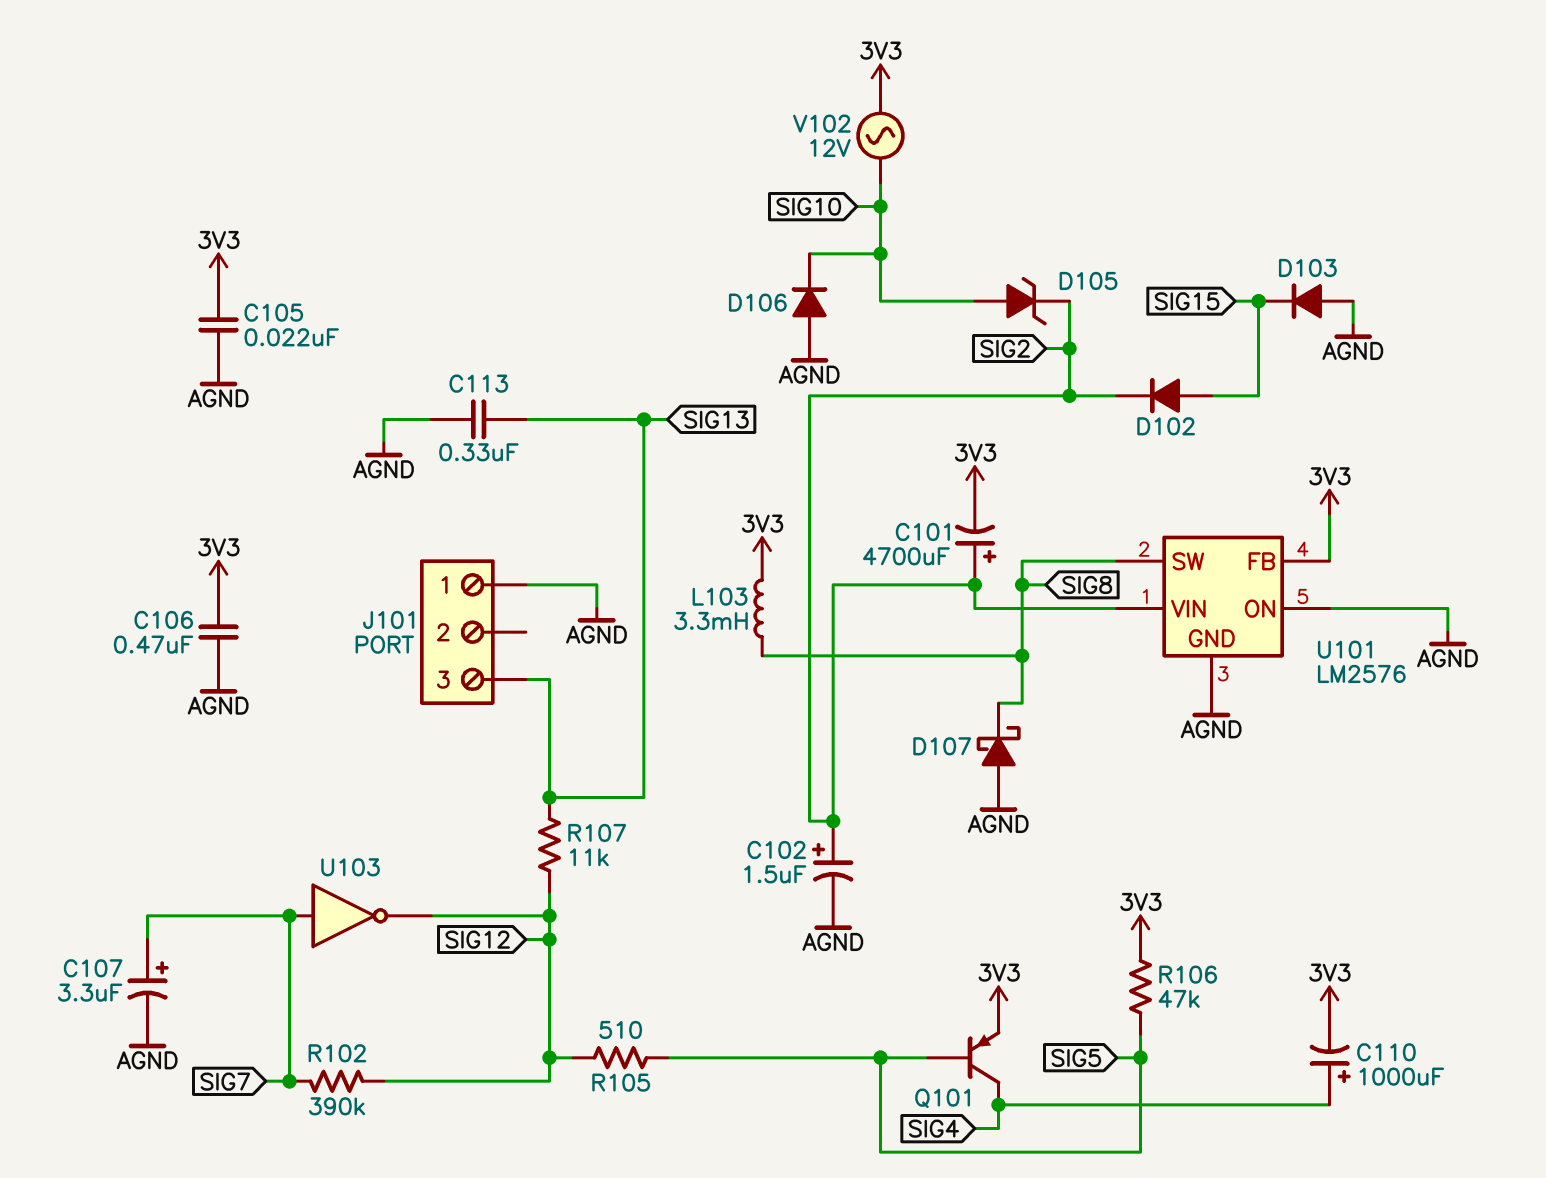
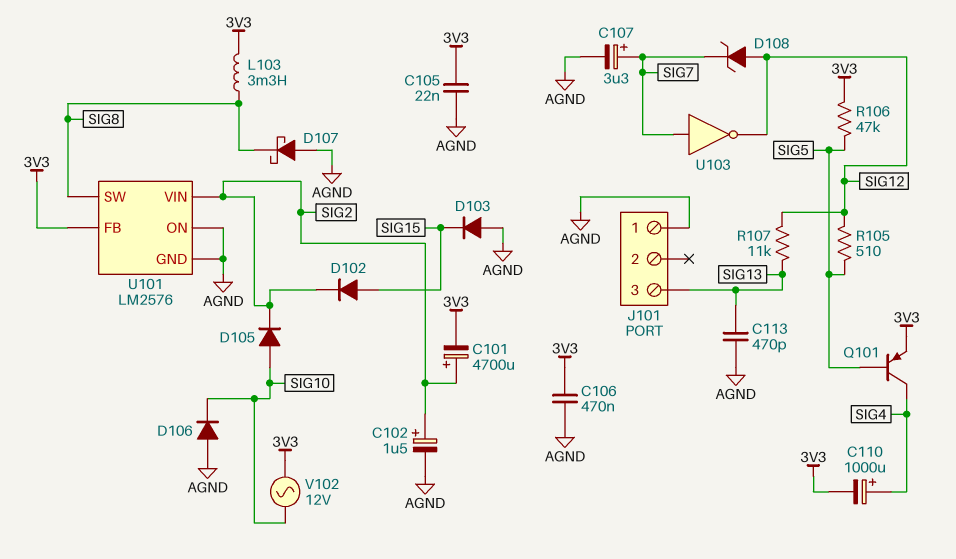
C113: 330nF (AGND, SIG13) -> 470pF (AGND, SIG13)
D105: zener (A SIG10, K SIG2) -> diode (A SIG10, K SIG2)
D108: none -> zener (A SIG12, K SIG7)
R102: 390k (SIG7, SIG12) -> none

